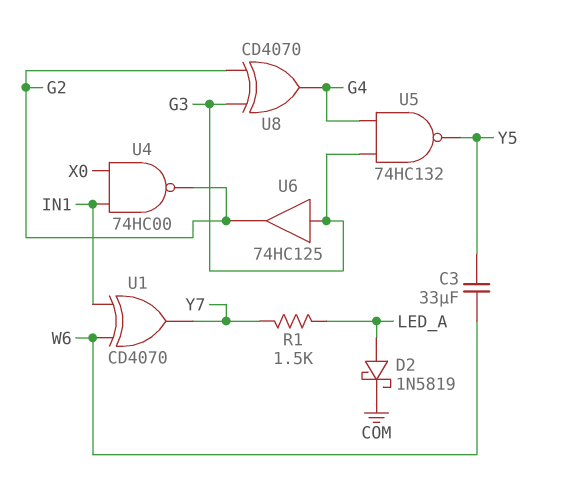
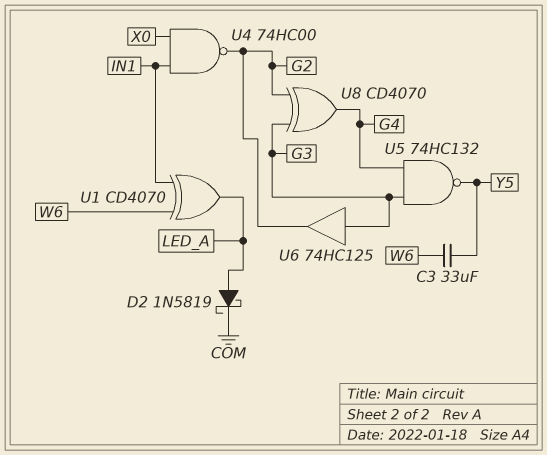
R1: 1.5k (LED_A, Y7) -> none
U1: XOR CD4070 (in IN1, in W6, out Y7) -> XOR CD4070 (in IN1, in W6, out LED_A)

